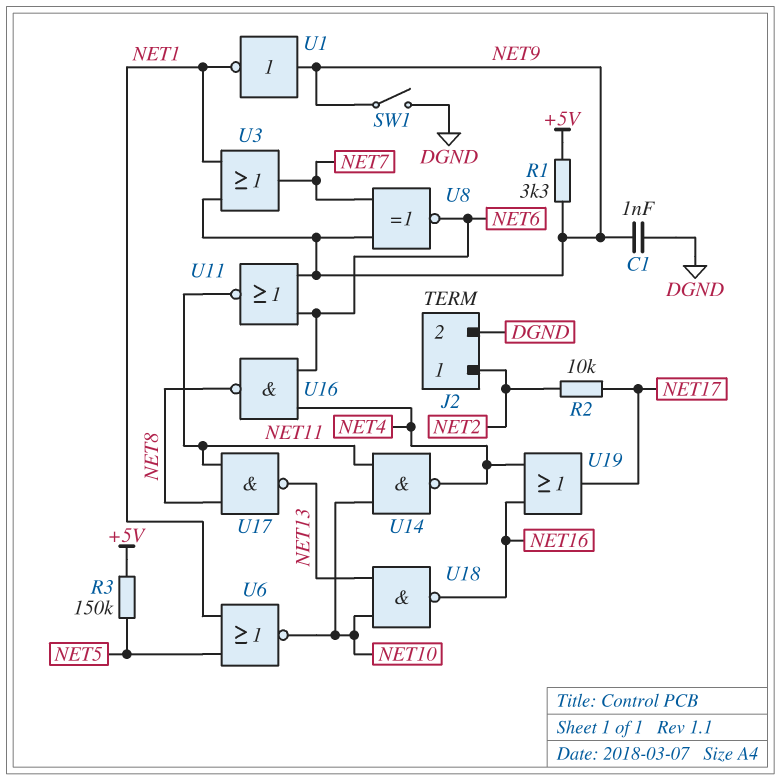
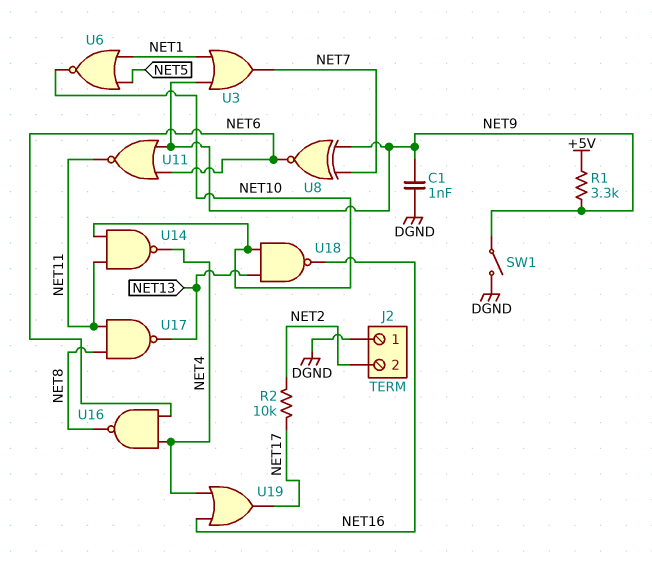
J2 pin 1: NET2 -> DGND
J2 pin 2: DGND -> NET2
R3: 150k (+5V, NET5) -> none
U1: NOT (in NET9, out NET1) -> none

